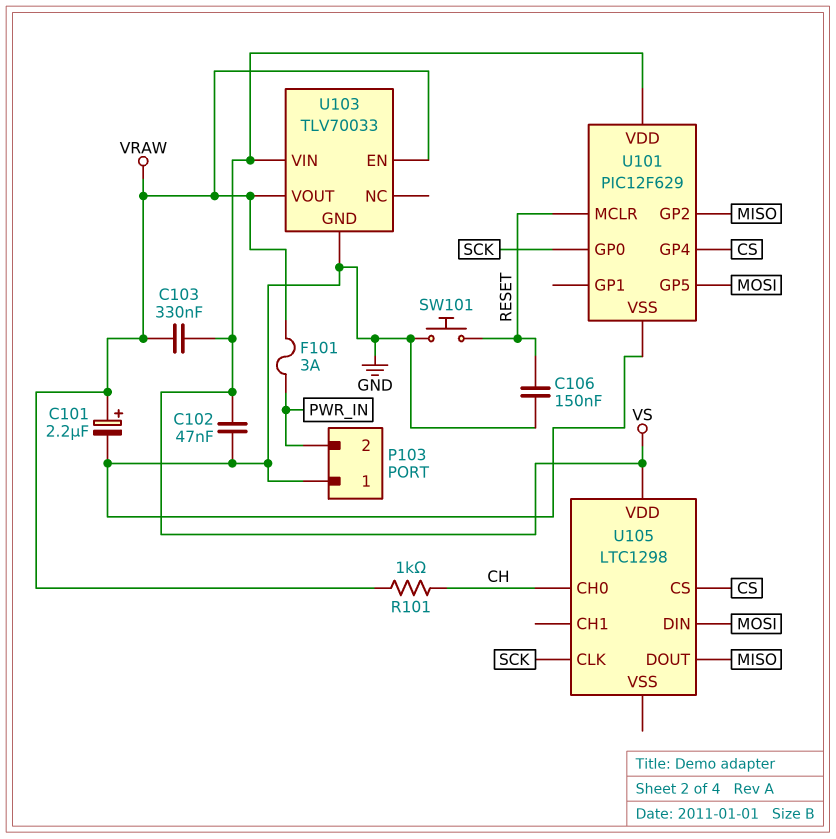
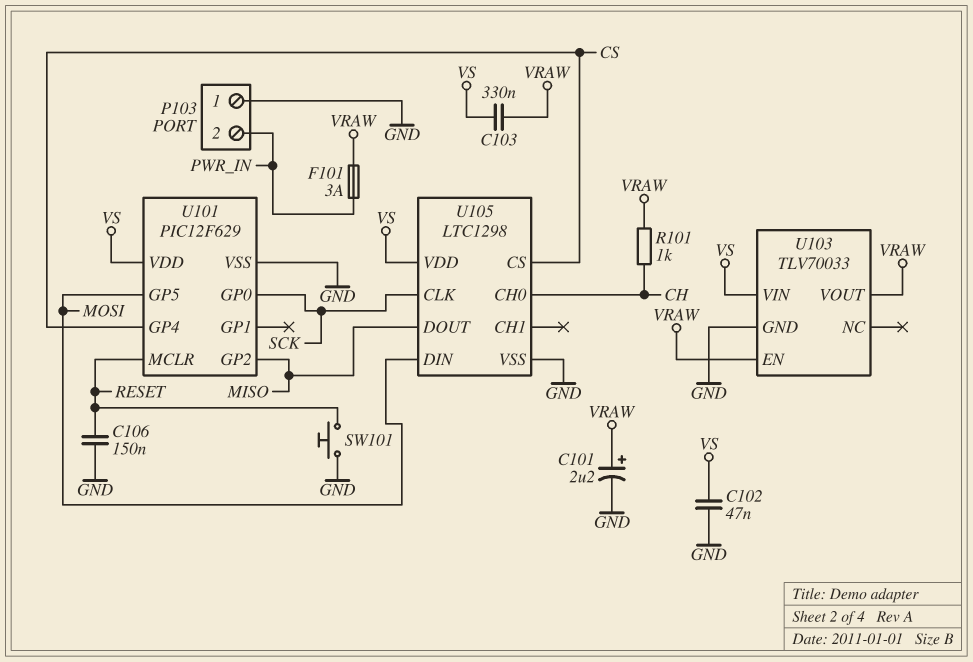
U105 pin VSS: none -> GND

